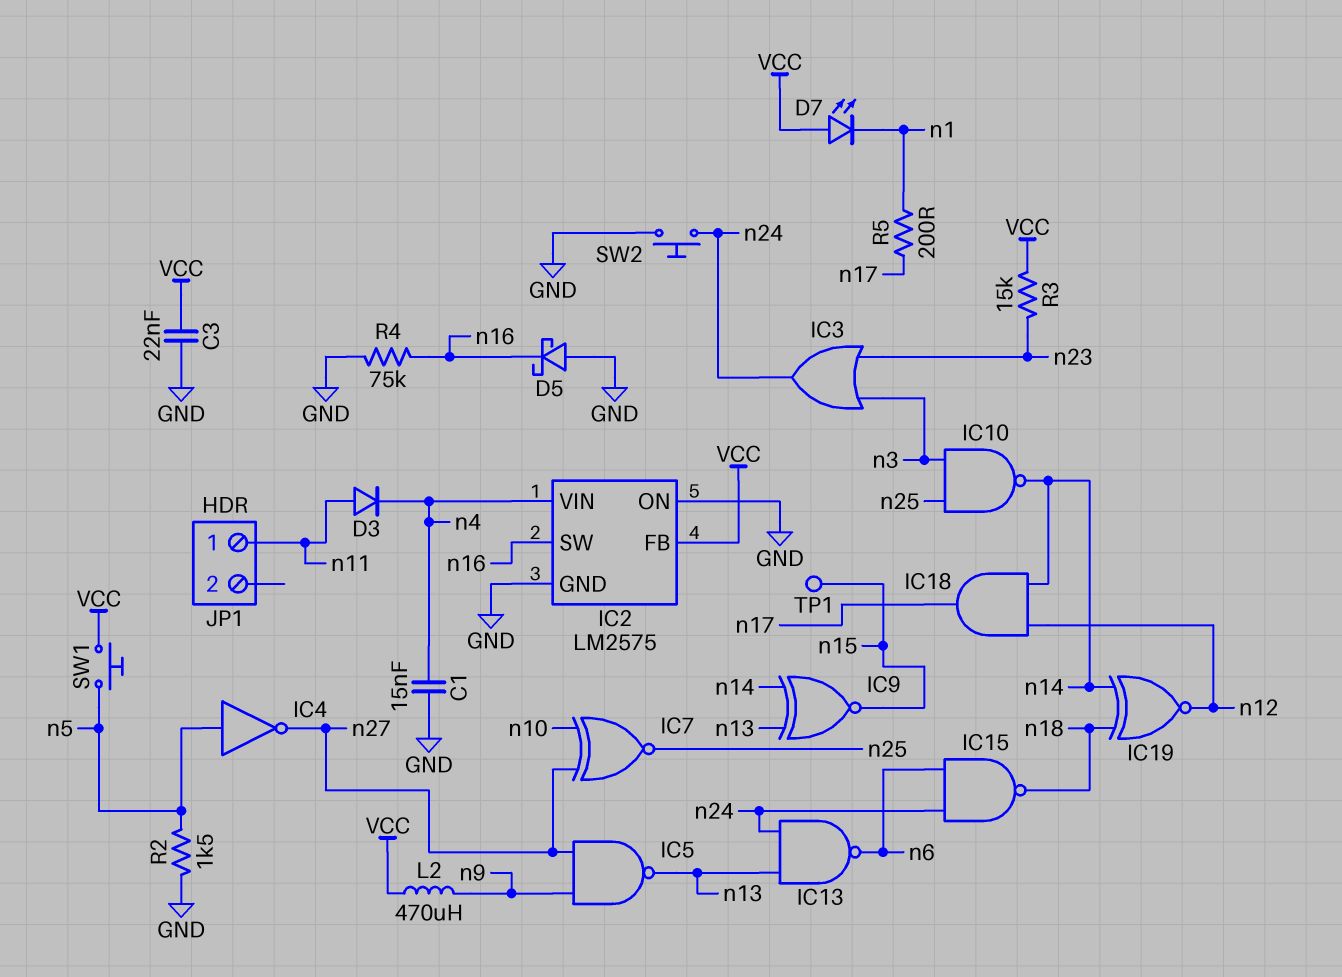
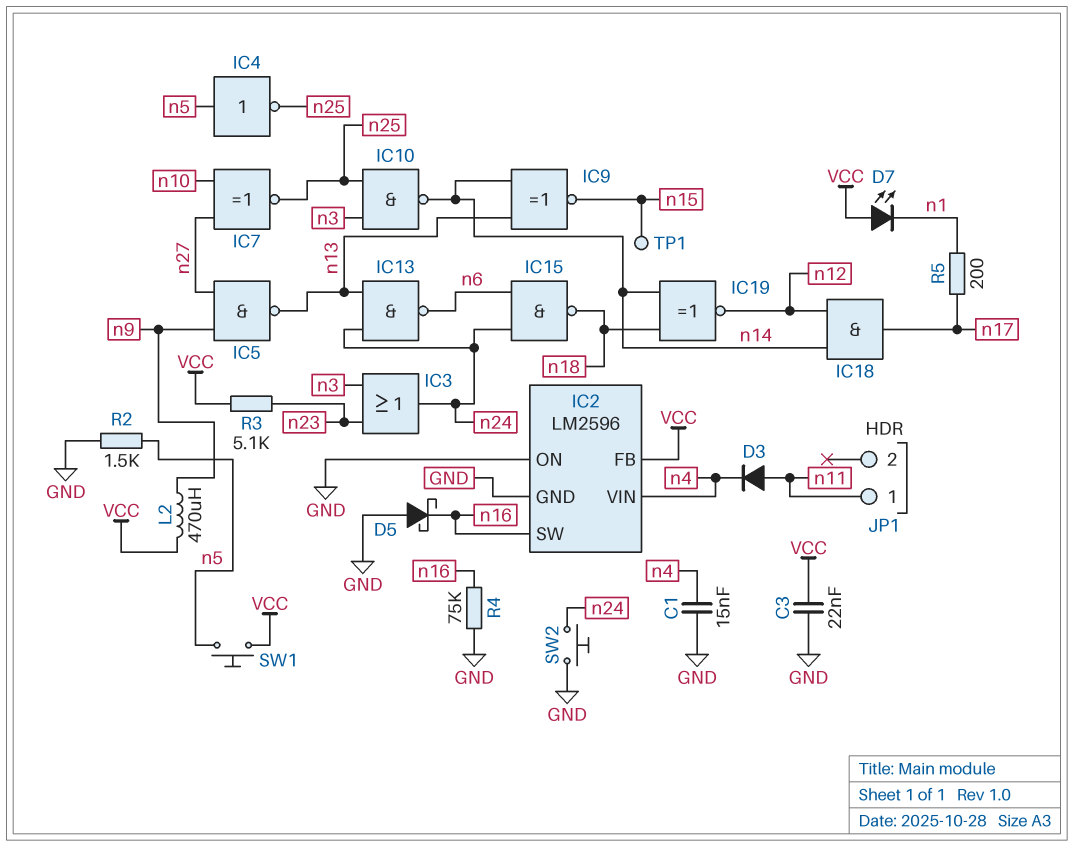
IC2: LM2575 -> LM2596
IC4: NOT (in n5, out n27) -> NOT (in n5, out n25)
R3: 15k (VCC, n23) -> 5.1k (VCC, n23)

